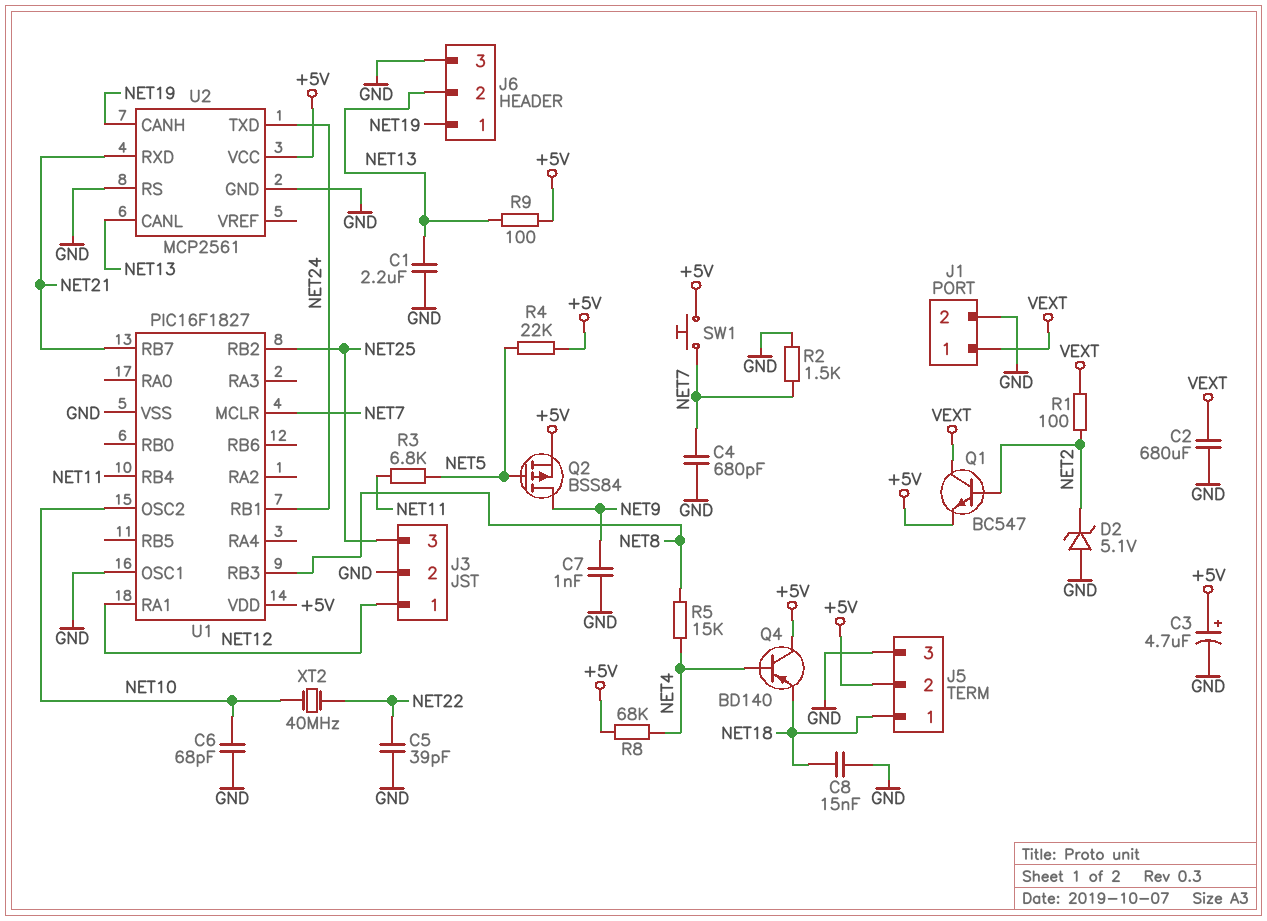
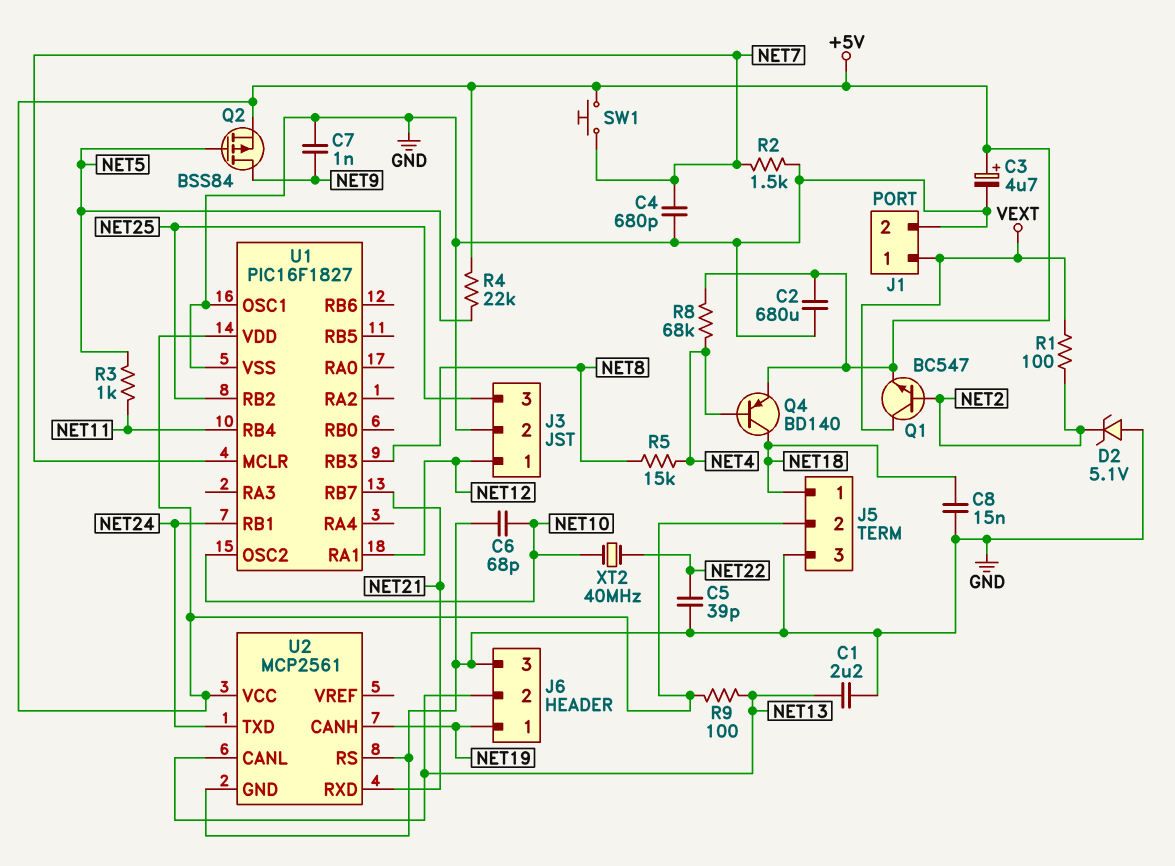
C2: 680uF (GND, VEXT) -> 680uF (+5V, GND)
Q4: PNP BD140 (B NET4, C +5V, E NET18) -> PNP BD140 (B NET4, C NET18, E +5V)
R3: 6.8k (NET5, NET11) -> 1k (NET5, NET11)

